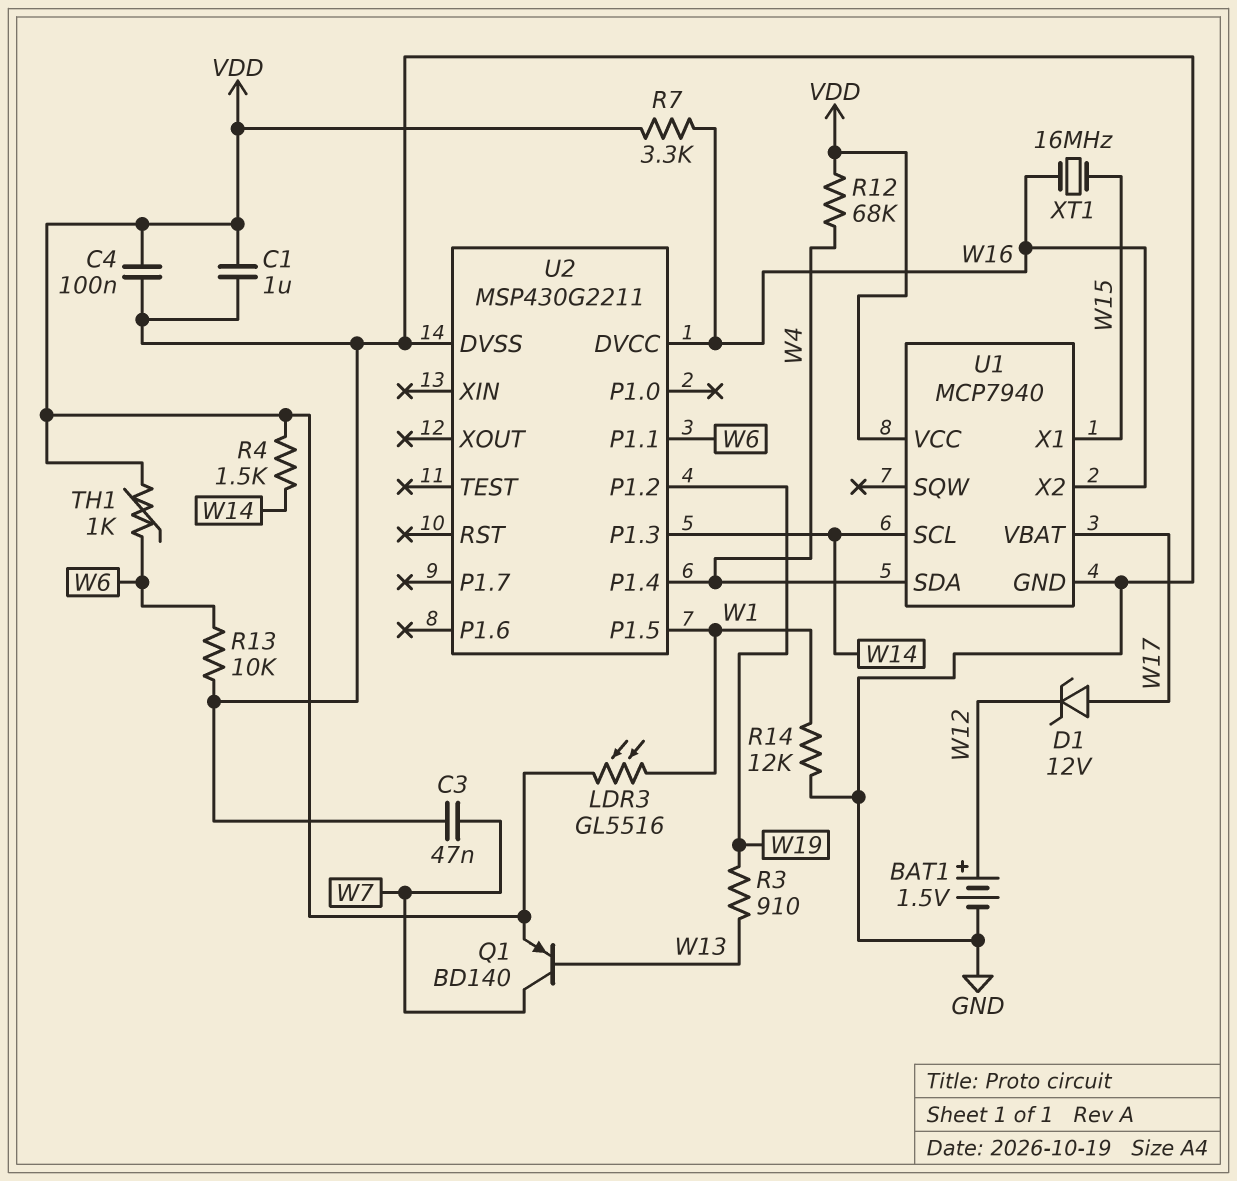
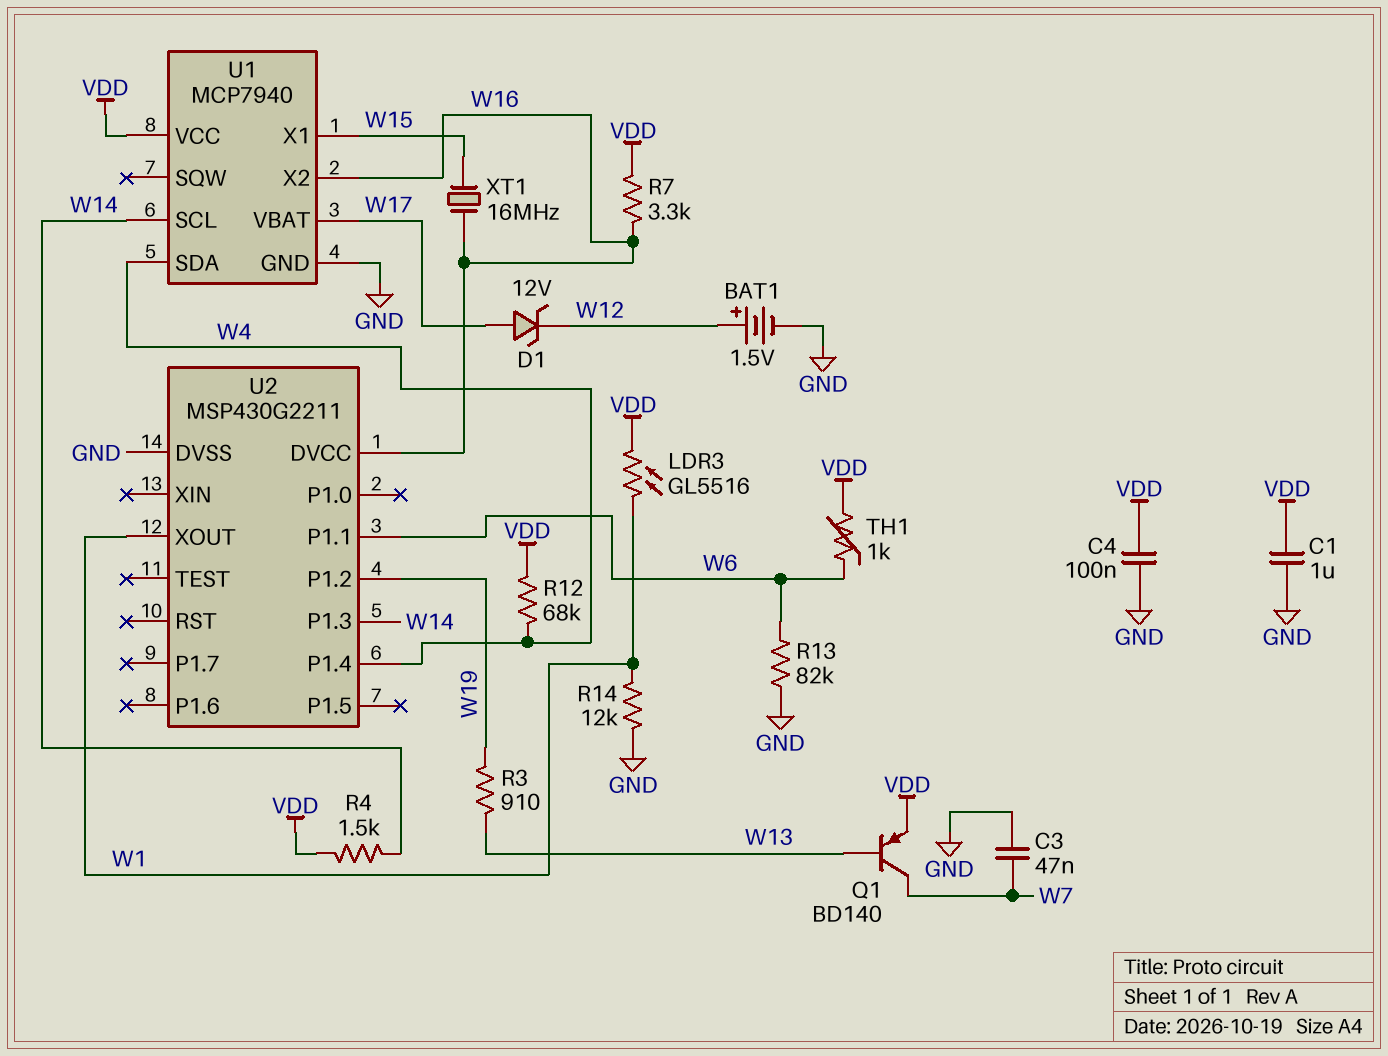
R13: 10k (GND, W6) -> 82k (GND, W6)
U2 pin P1.5: W1 -> none
U2 pin XOUT: none -> W1

